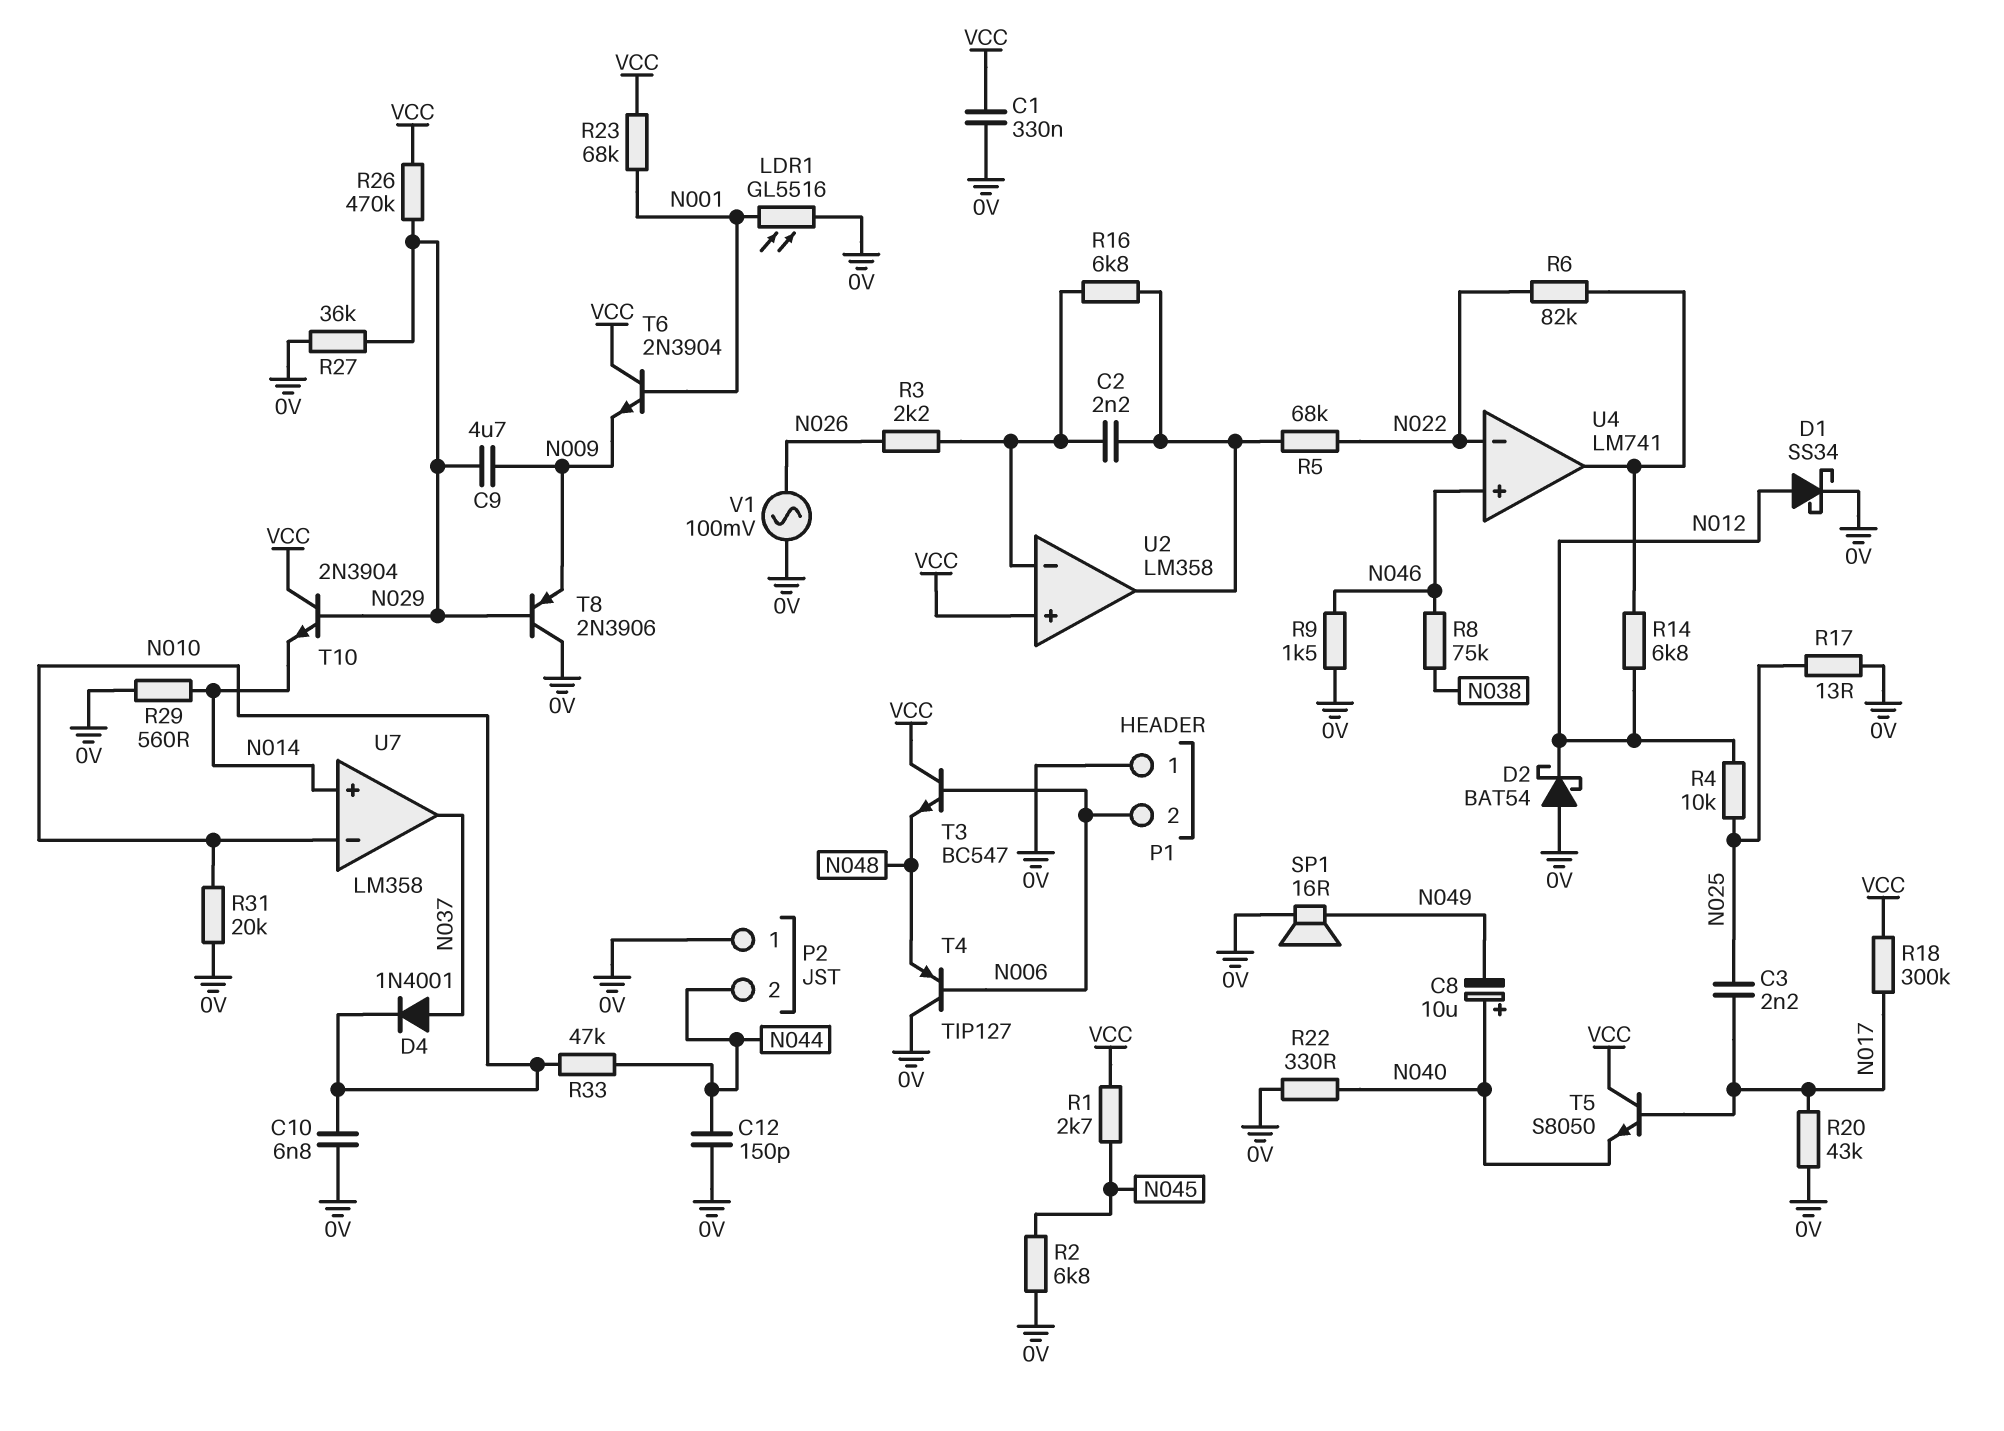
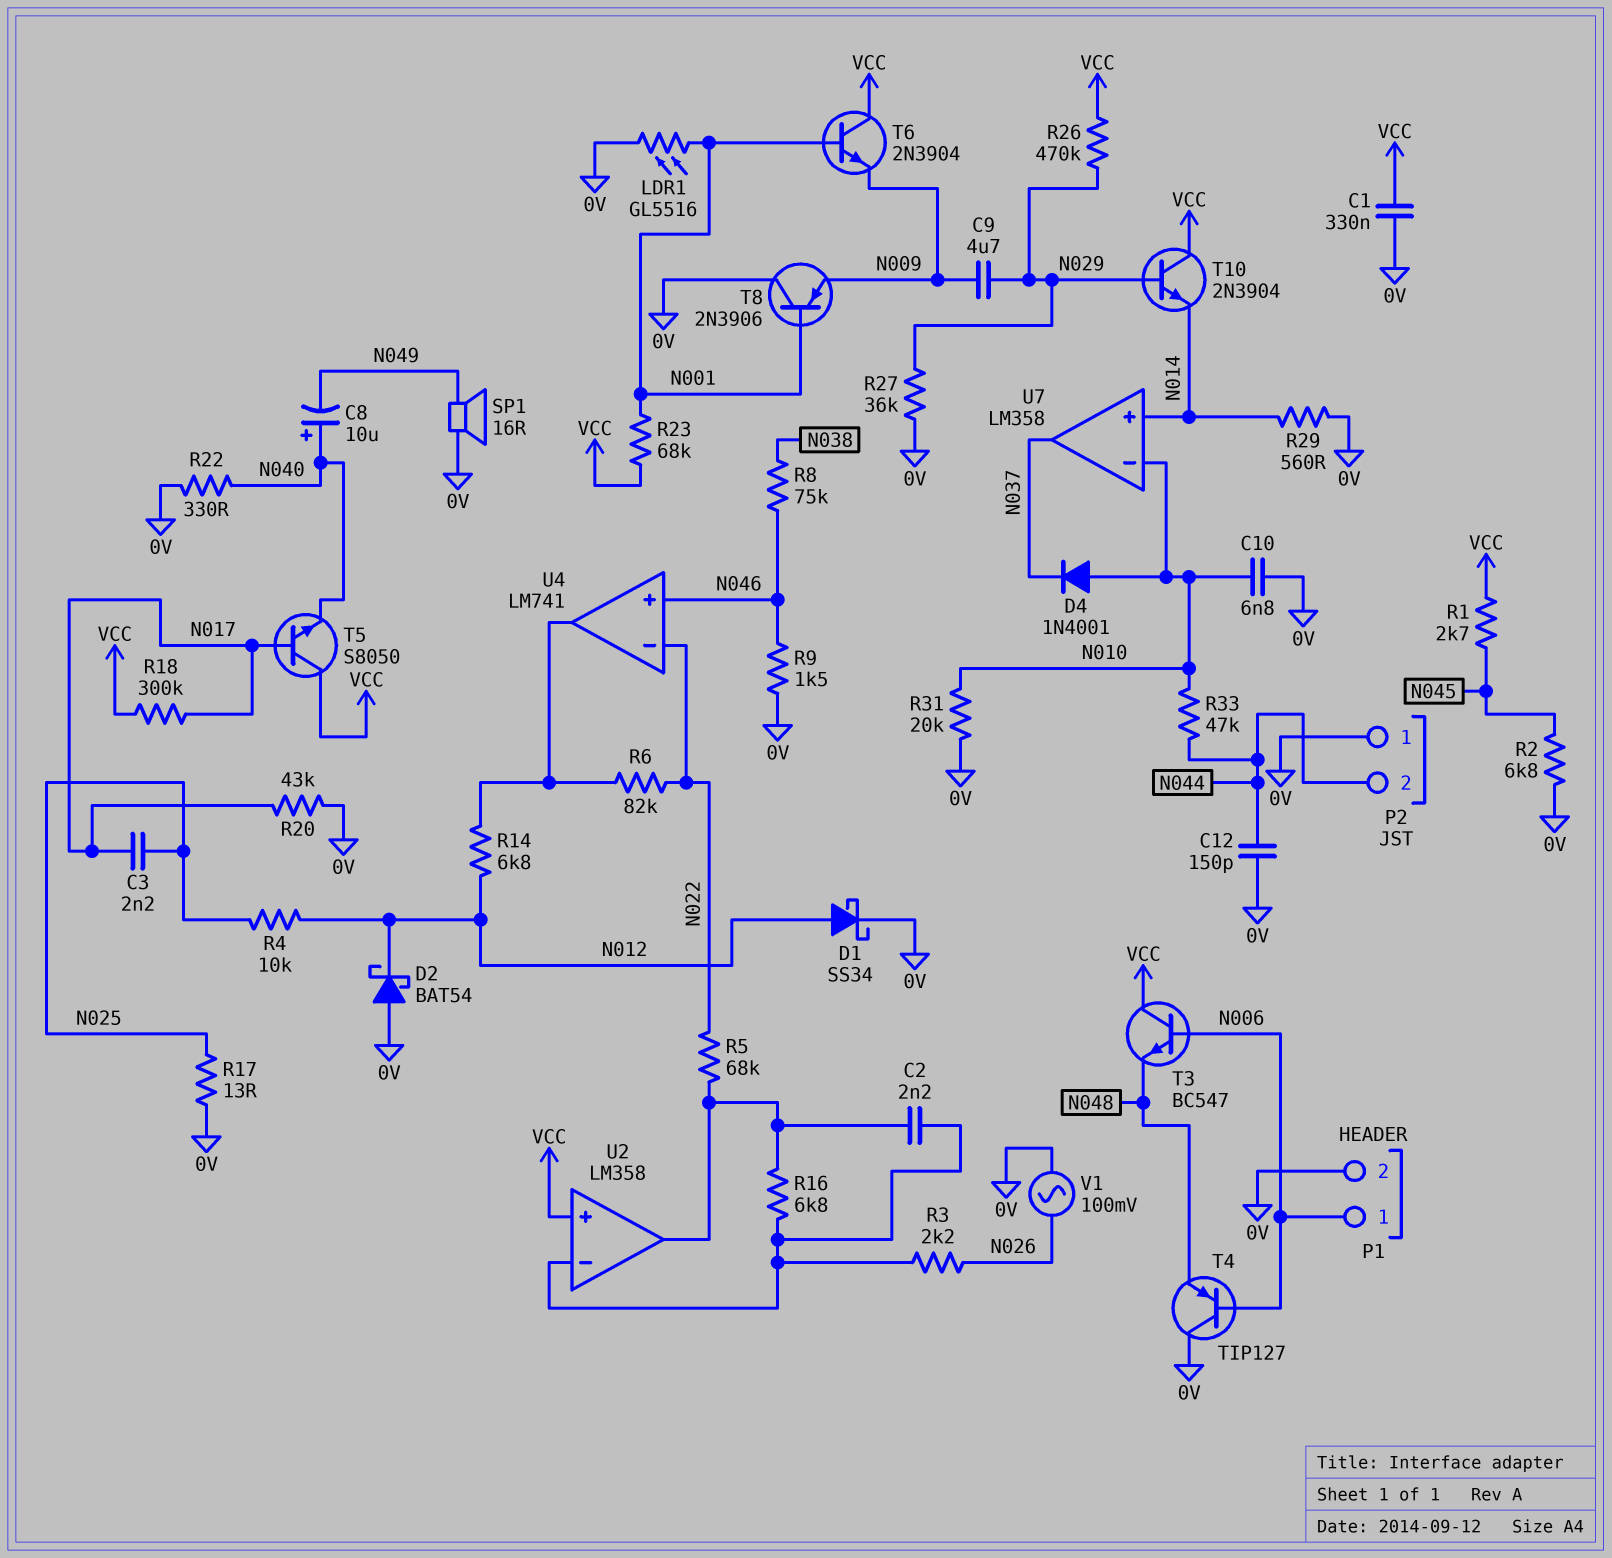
D4: diode 1N4001 (A N037, K N010) -> diode 1N4001 (A N010, K N037)
P1 pin 1: 0V -> N006
P1 pin 2: N006 -> 0V
T8: PNP 2N3906 (B N029, C 0V, E N009) -> PNP 2N3906 (B N001, C 0V, E N009)

